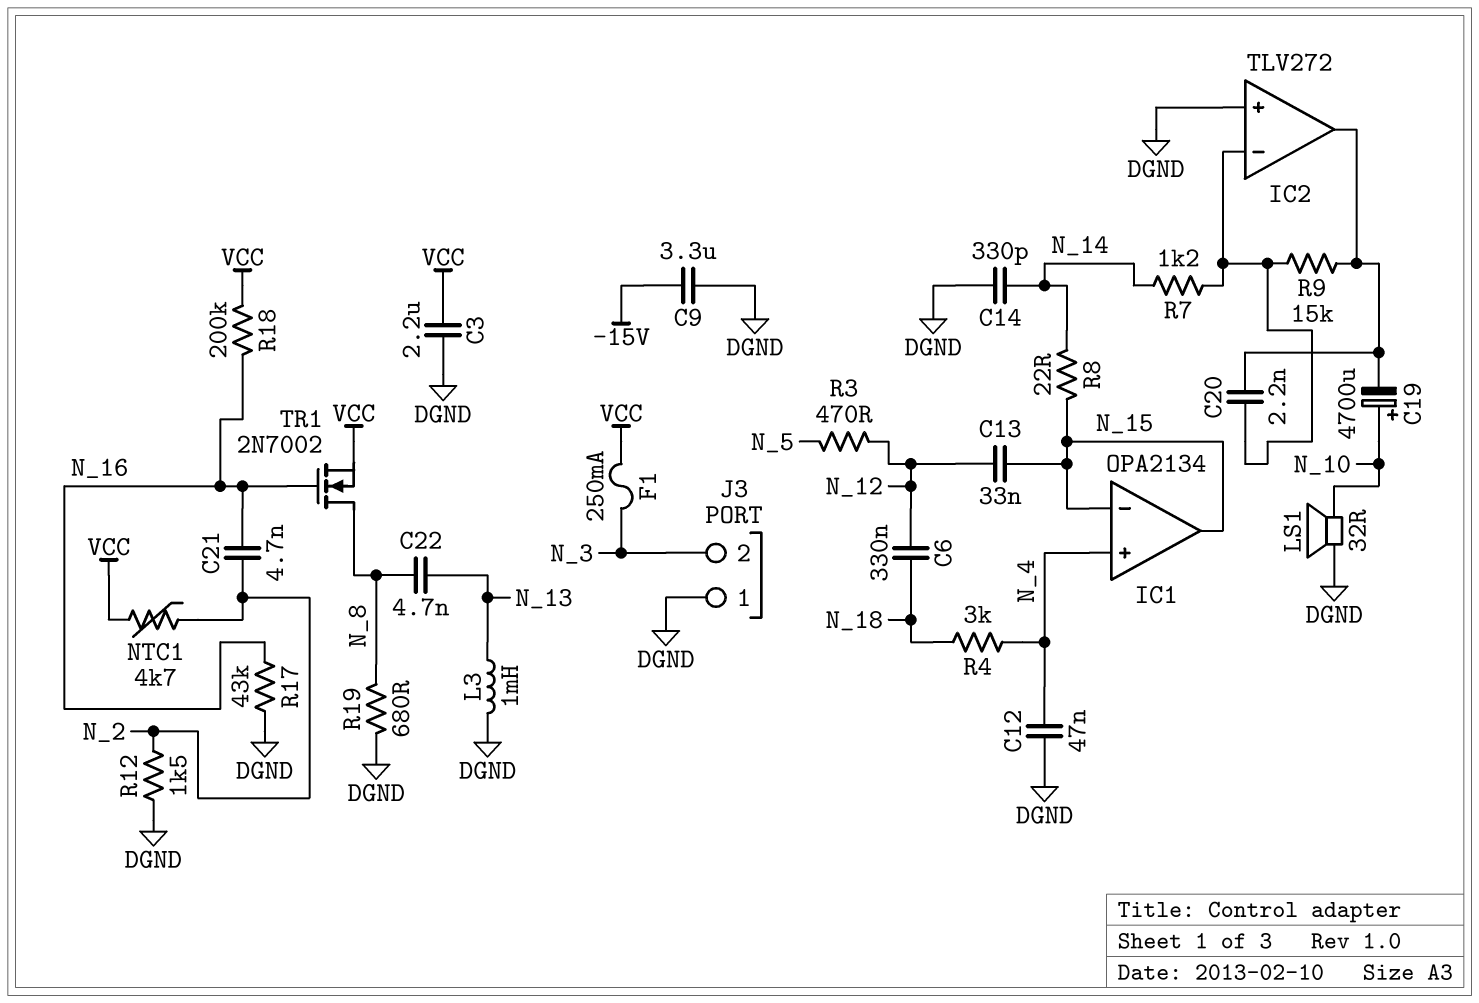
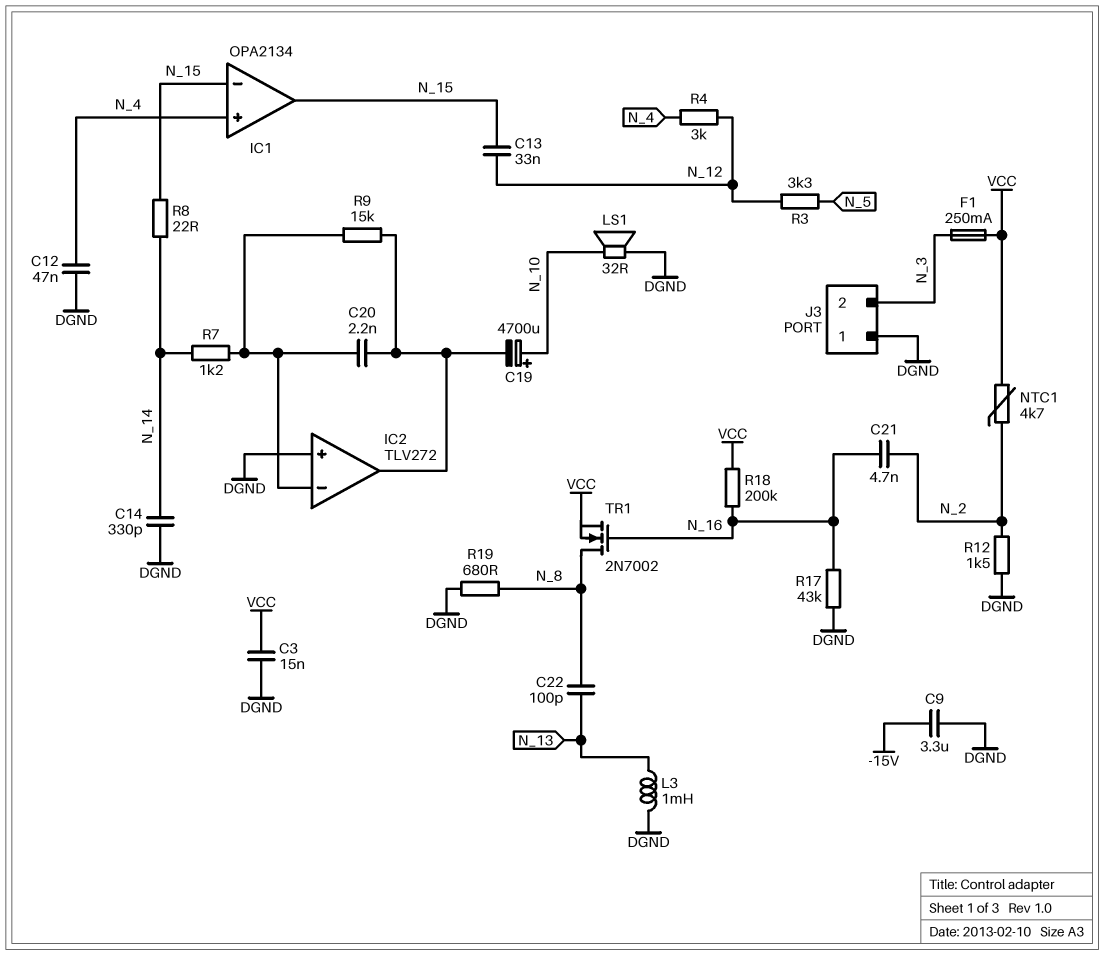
C3: 2.2uF (DGND, VCC) -> 15nF (DGND, VCC)
C6: 330nF (N_12, N_18) -> none
C22: 4.7nF (N_8, N_13) -> 100pF (N_8, N_13)
R3: 470 (N_5, N_12) -> 3.3k (N_5, N_12)
R4: 3k (N_4, N_18) -> 3k (N_4, N_12)

